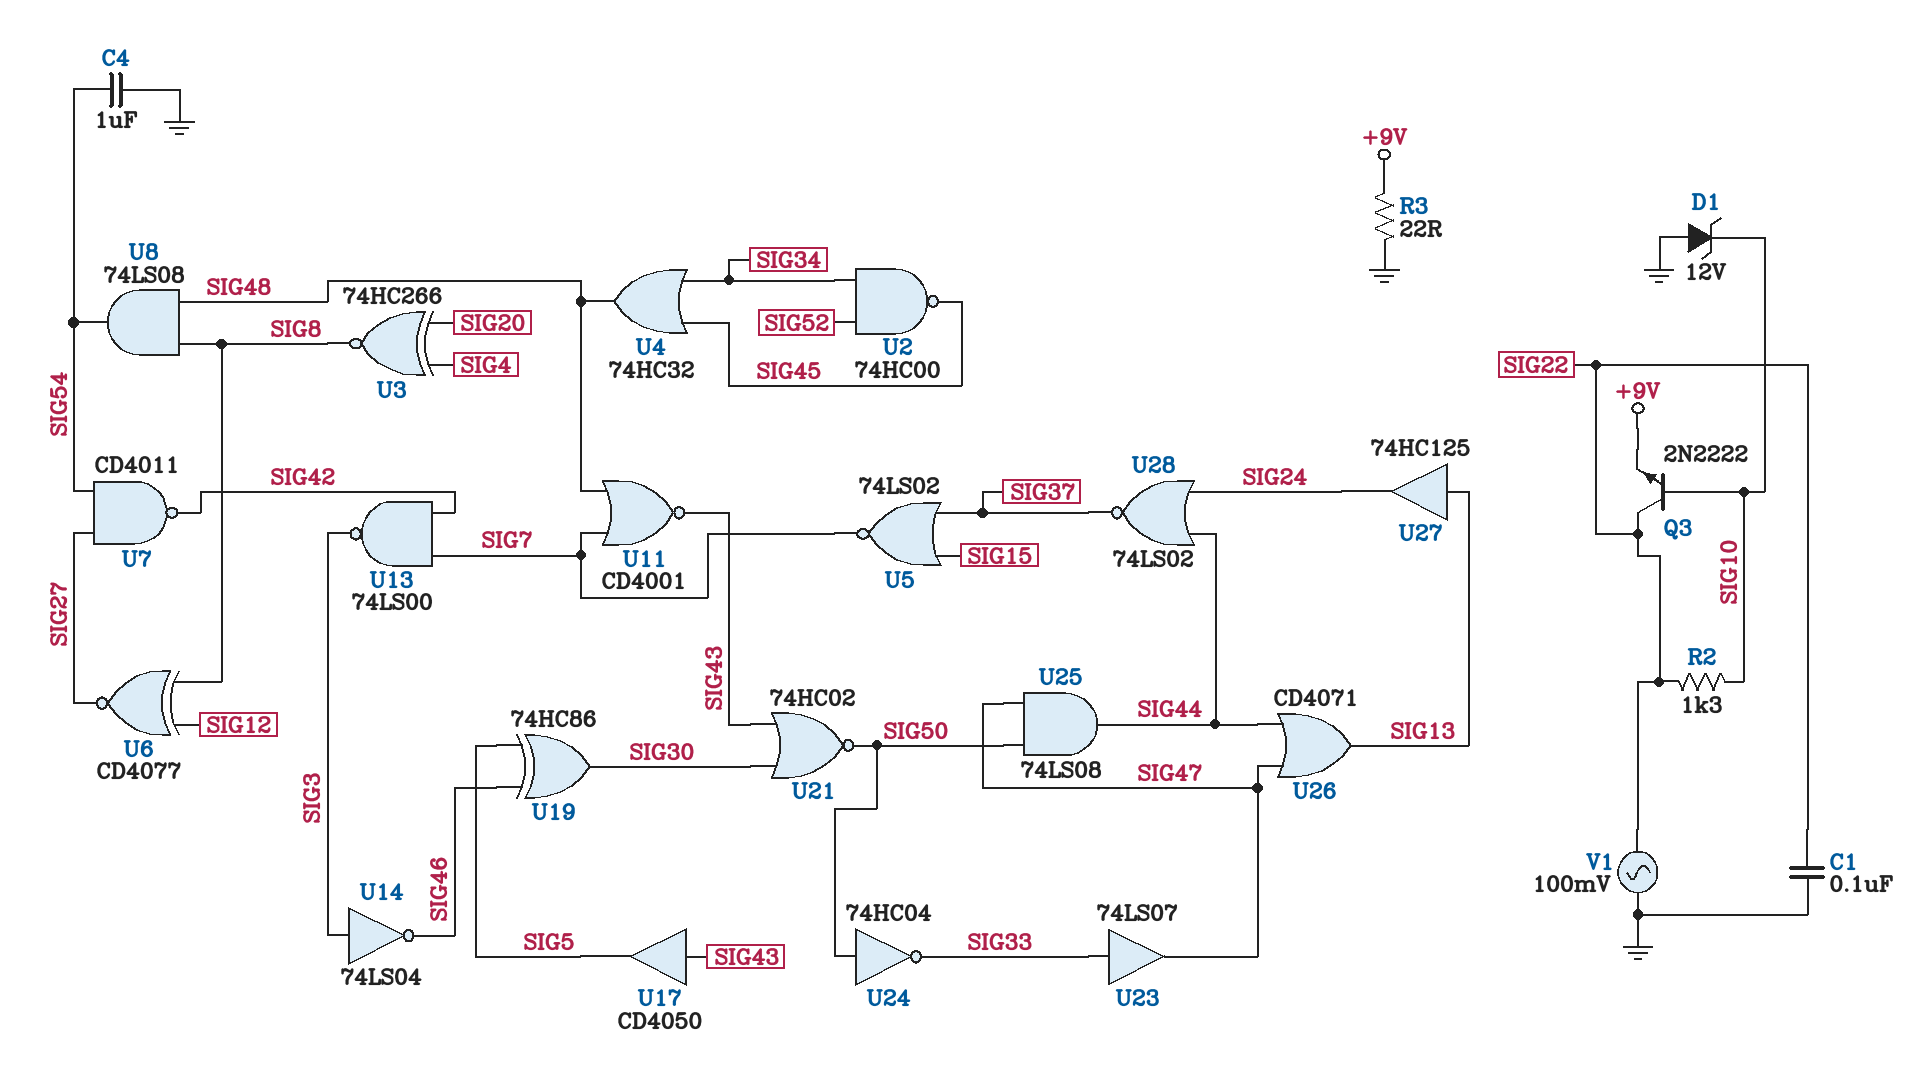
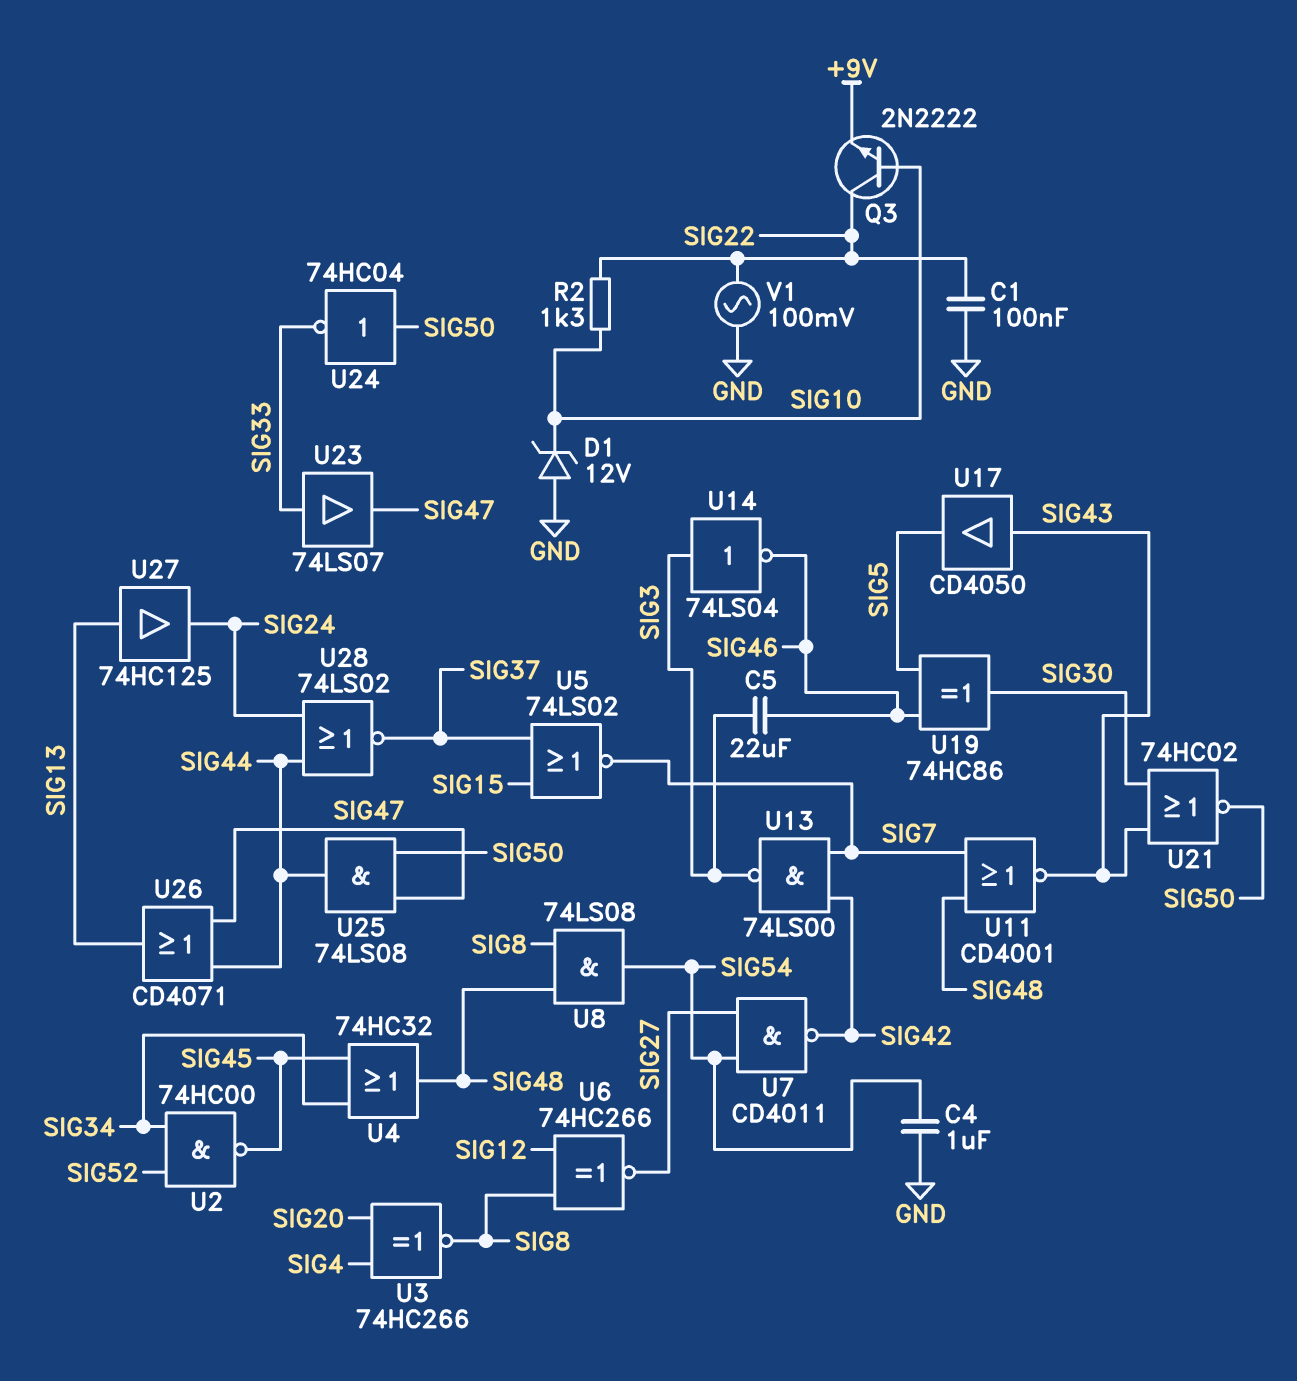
C5: none -> 22uF (SIG3, SIG46)
R3: 22 (+9V, GND) -> none
U6: XNOR CD4077 (in SIG8, in SIG12, out SIG27) -> XNOR 74HC266 (in SIG8, in SIG12, out SIG27)

